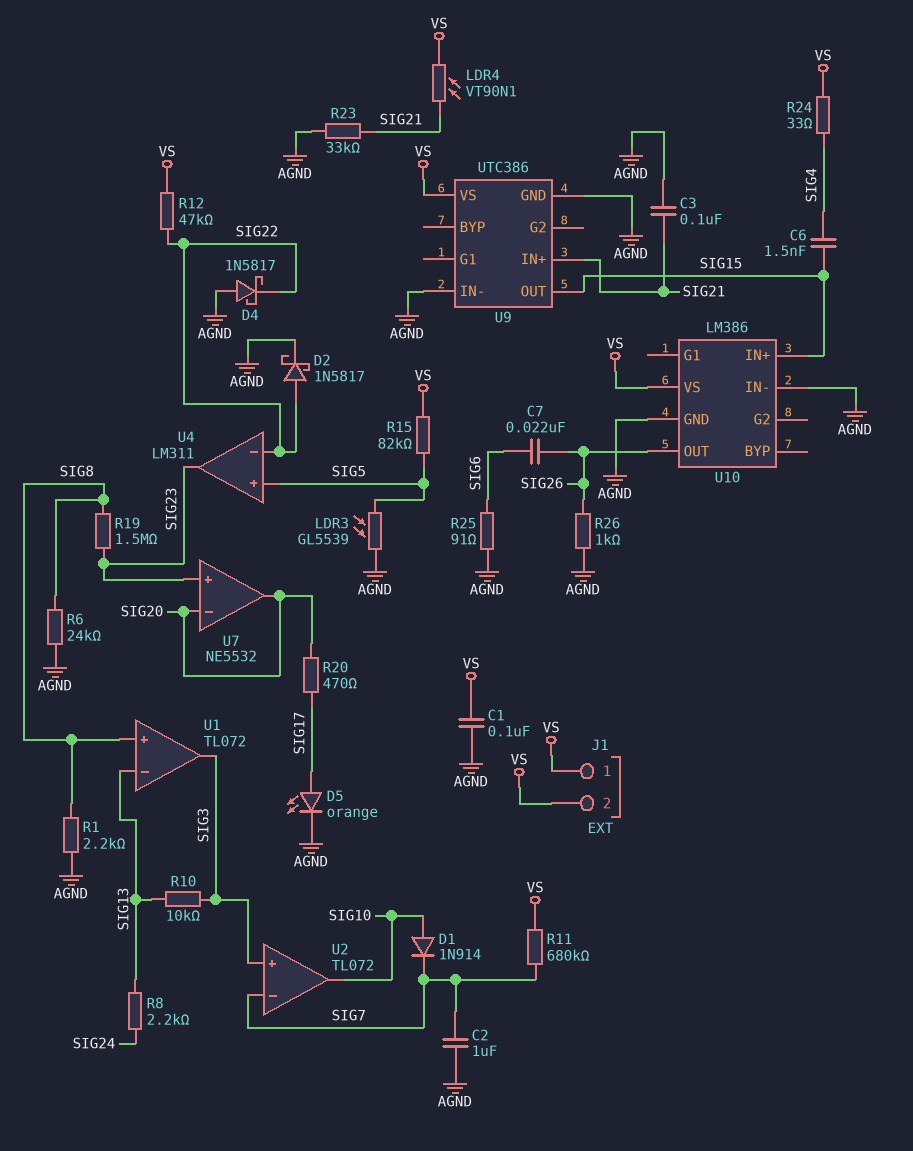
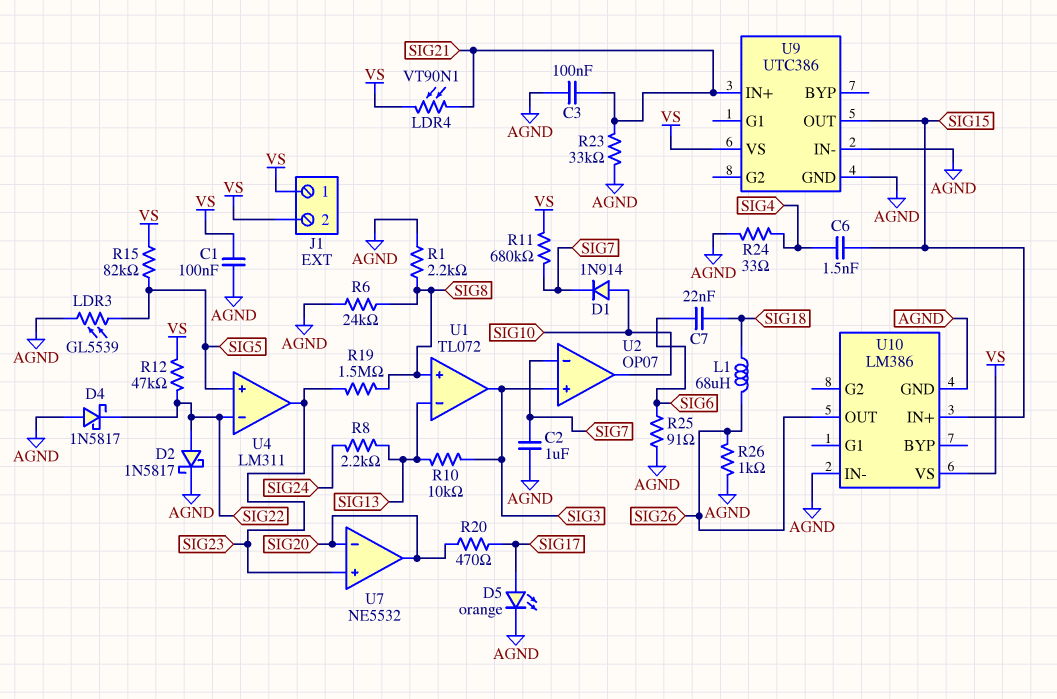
C7: 22nF (SIG6, SIG26) -> 22nF (SIG6, SIG18)
L1: none -> 68uH (SIG18, SIG26)
R24: 33 (SIG4, VS) -> 33 (AGND, SIG4)
U2: TL072 -> OP07

